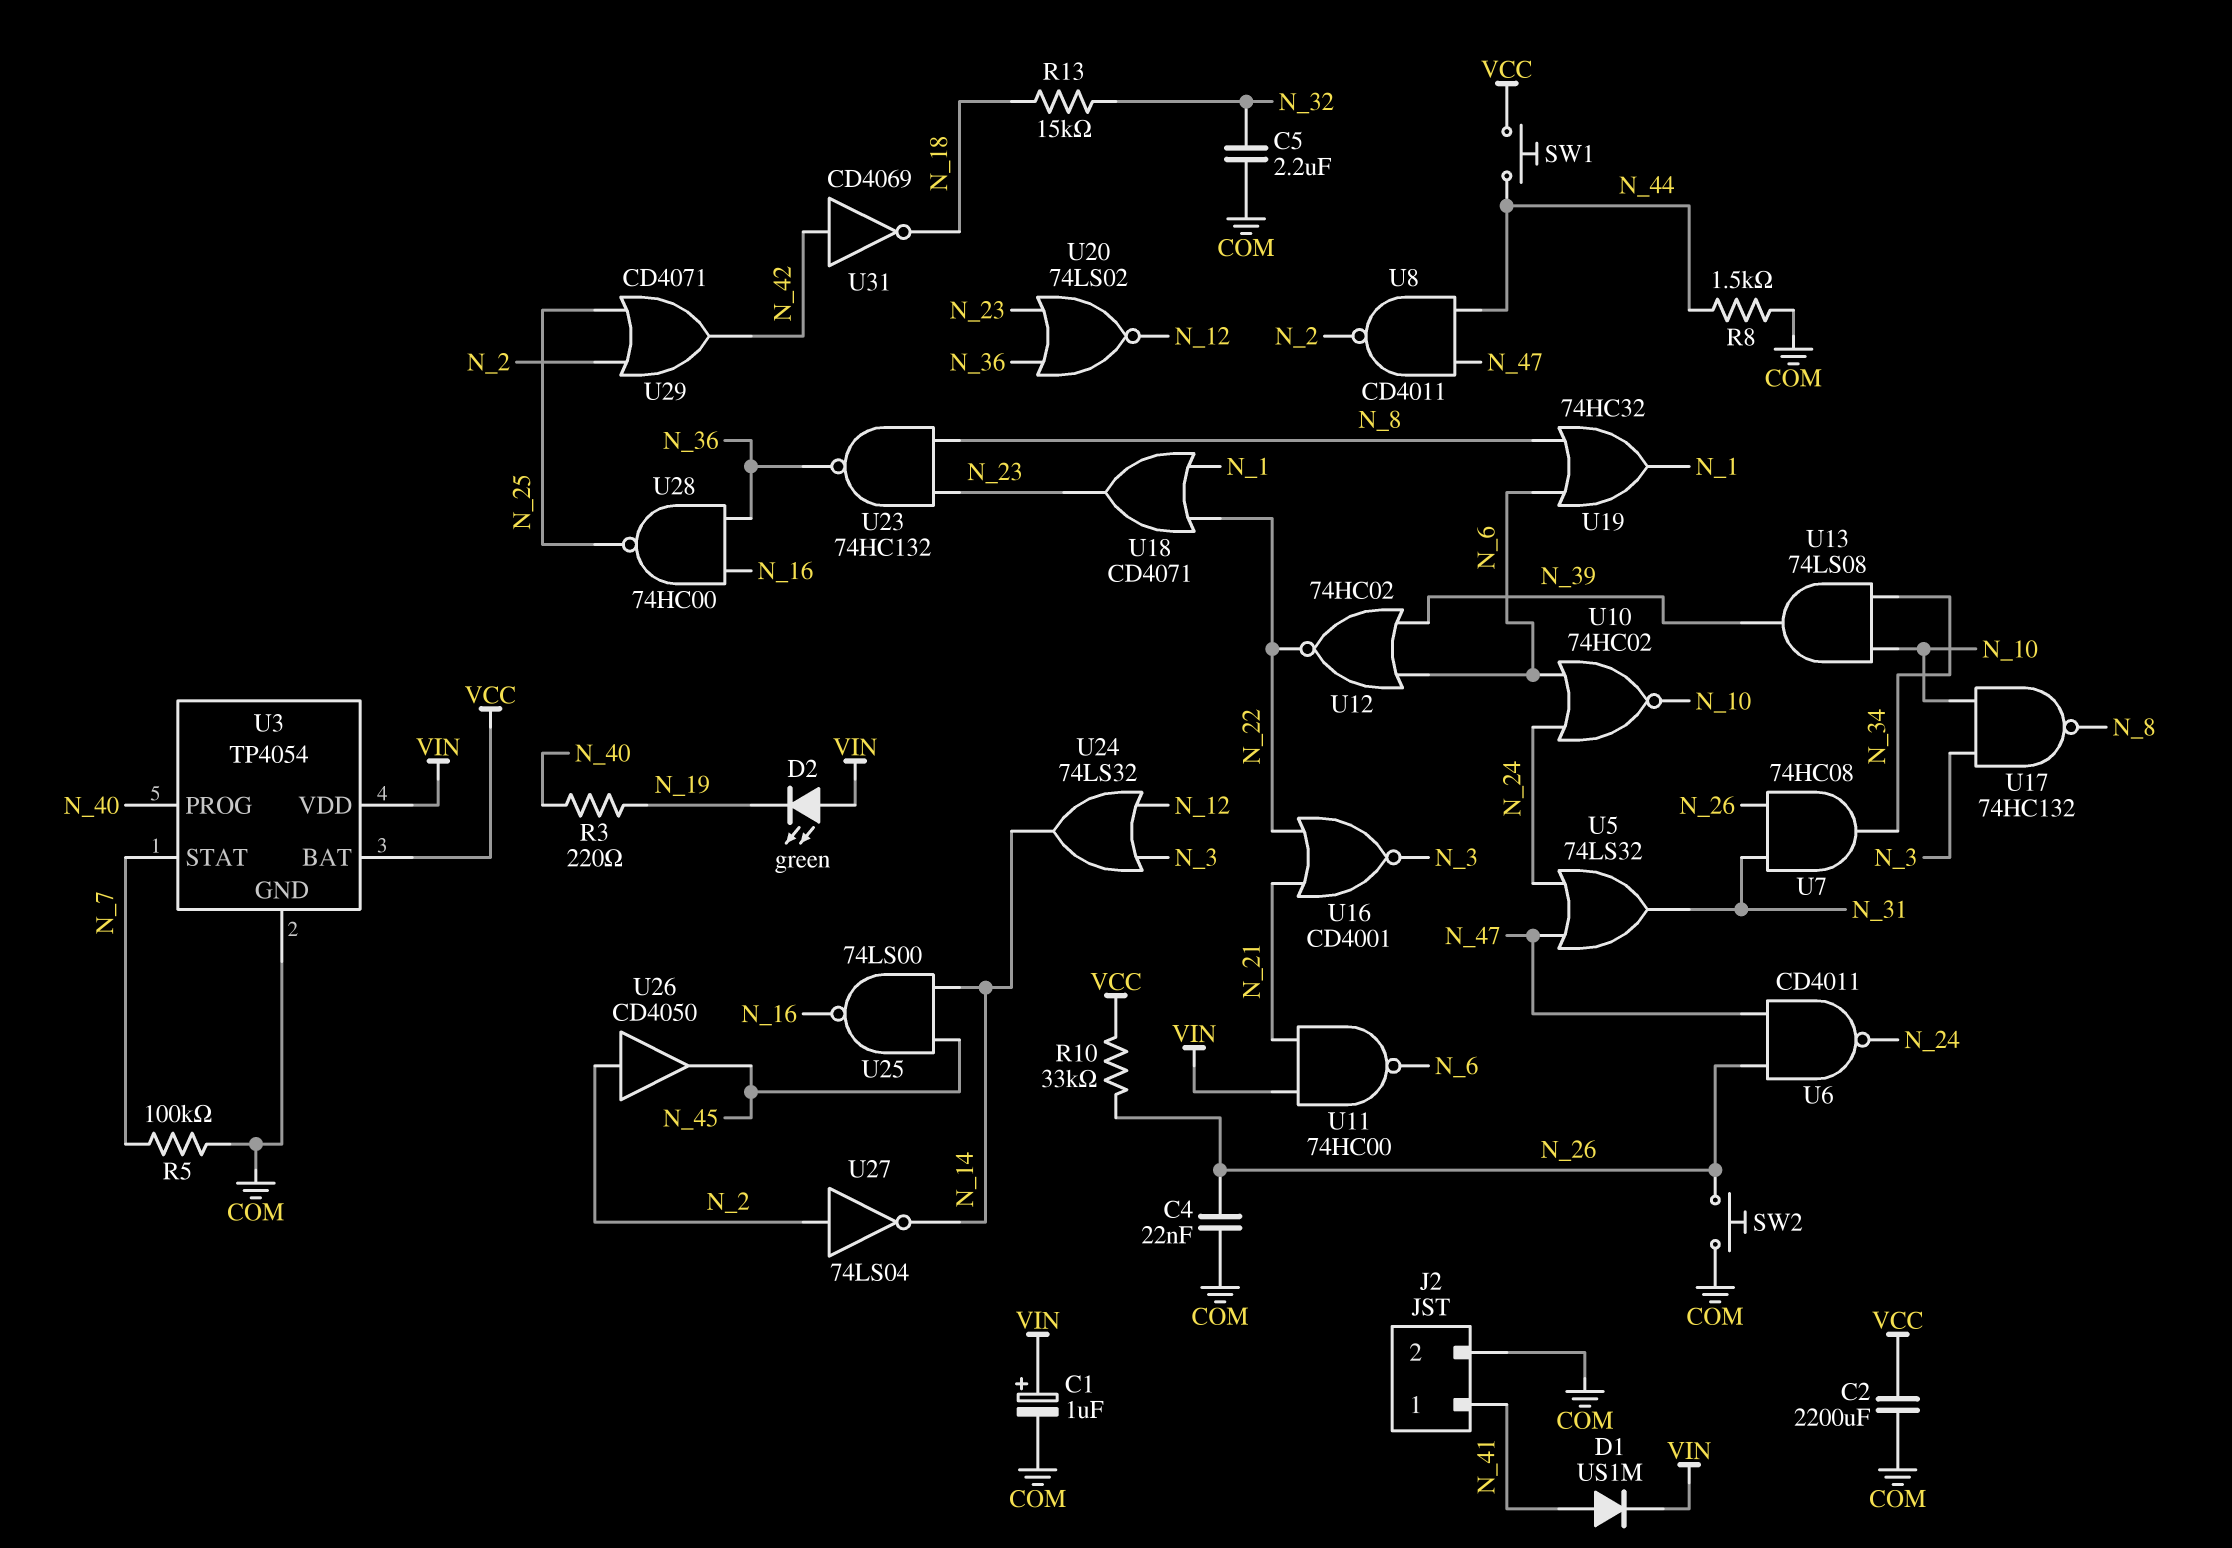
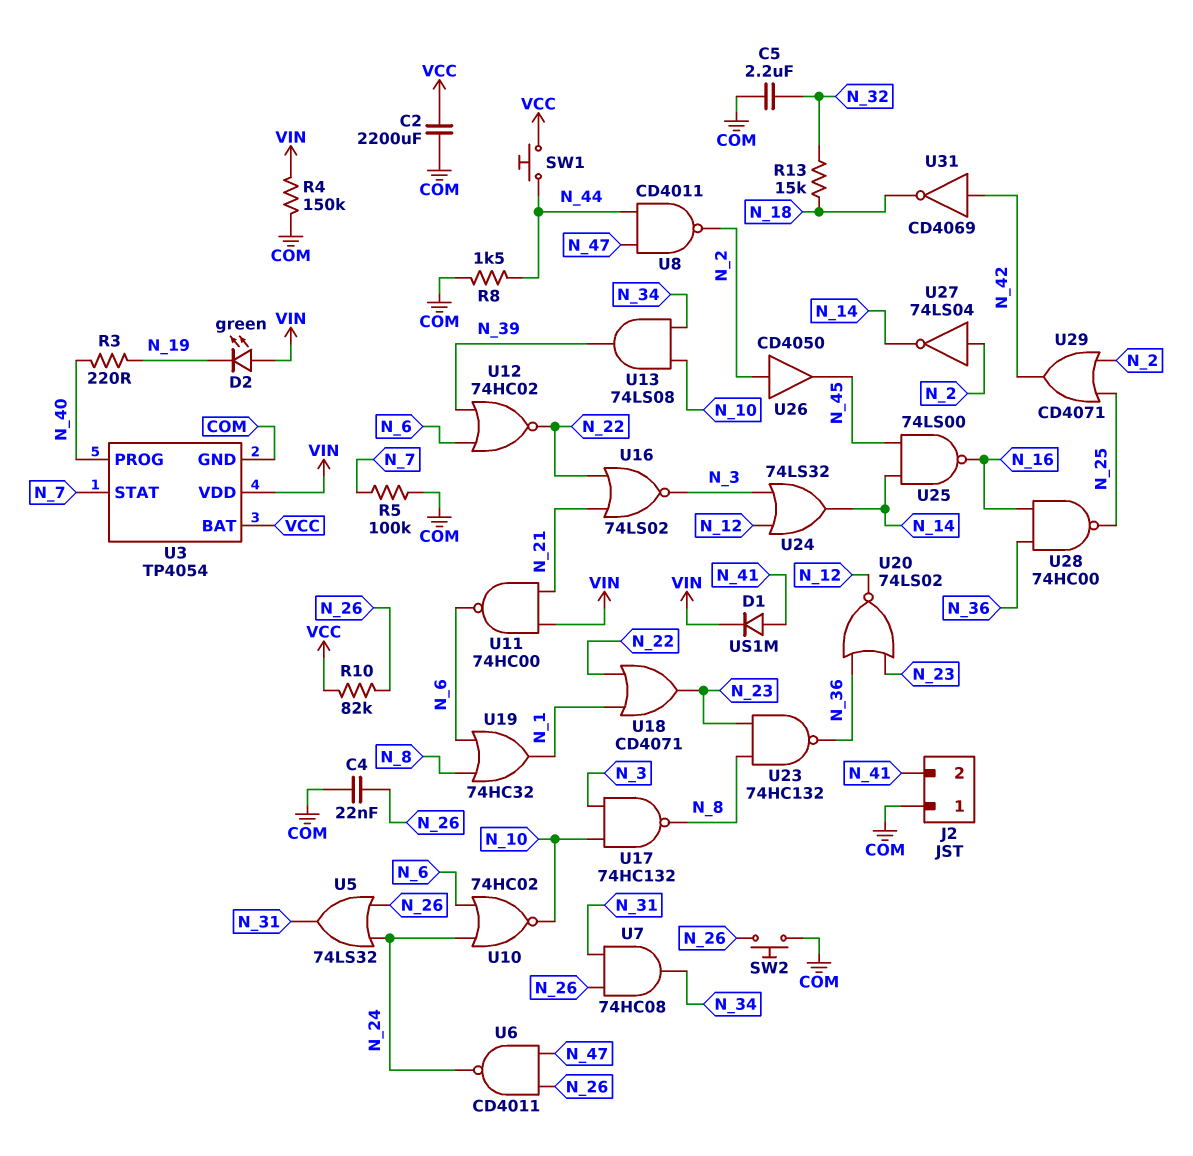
C1: 1uF (plus VIN, minus COM) -> none
J2 pin 1: N_41 -> COM
J2 pin 2: COM -> N_41
R4: none -> 150k (COM, VIN)
R10: 33k (N_26, VCC) -> 82k (N_26, VCC)
U5: OR 74LS32 (in N_24, in N_47, out N_31) -> OR 74LS32 (in N_24, in N_26, out N_31)
U16: NOR CD4001 (in N_21, in N_22, out N_3) -> NOR 74LS02 (in N_21, in N_22, out N_3)

